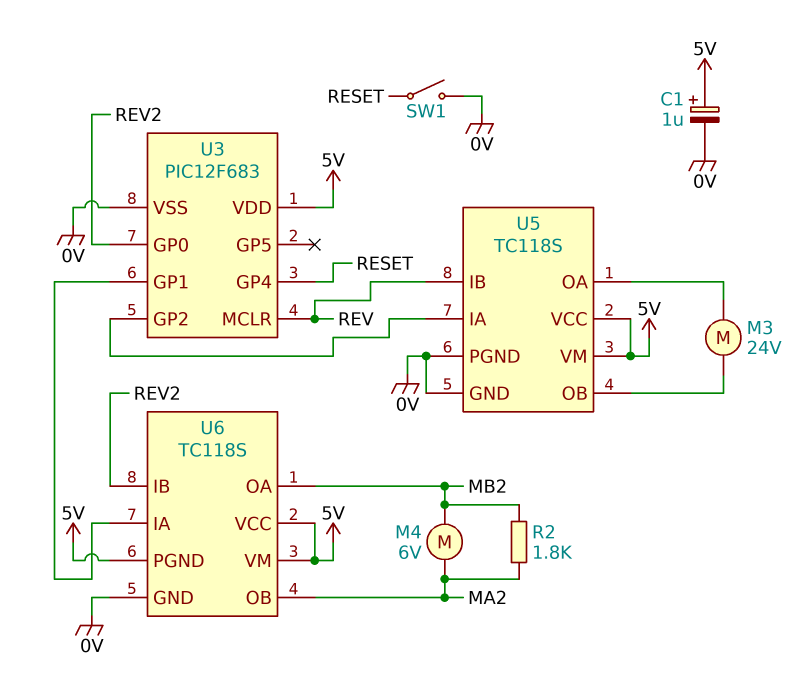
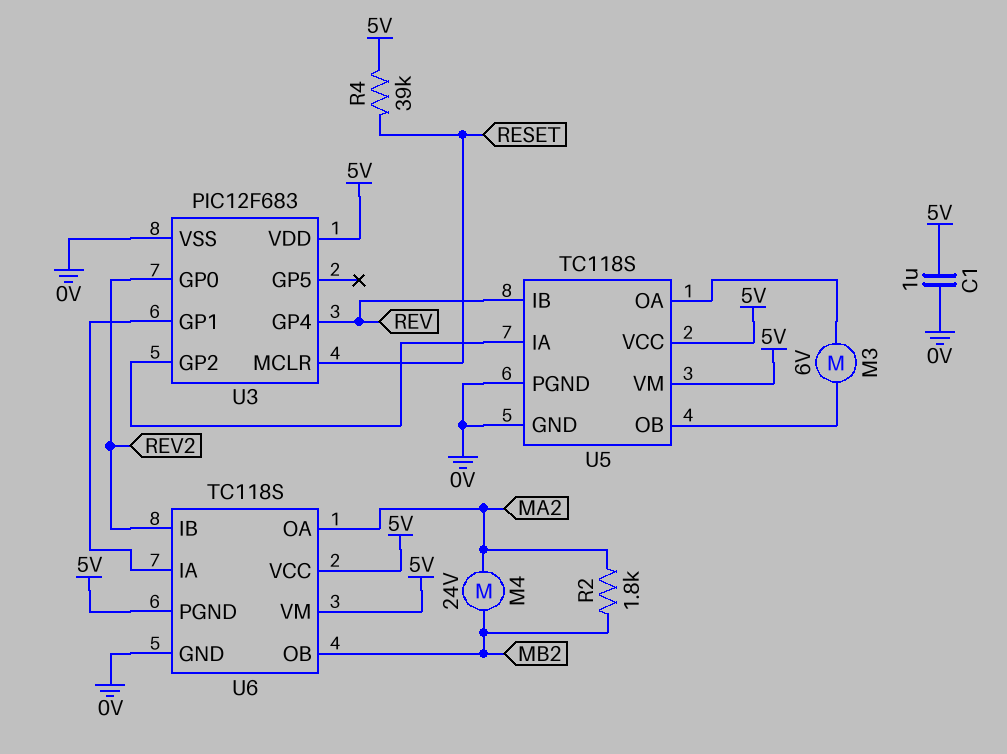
C1: 1uF (plus 5V, minus 0V) -> 1uF (0V, 5V)
M3: motor 24V (U5/OA, U5/OB) -> motor 6V (U5/OA, U5/OB)
M4: motor 6V (MA2, MB2) -> motor 24V (MA2, MB2)
R4: none -> 39k (5V, RESET)
SW1: switch (0V, RESET) -> none
U3 pin GP4: RESET -> REV
U3 pin MCLR: REV -> RESET
U6 pin OA: MB2 -> MA2
U6 pin OB: MA2 -> MB2

